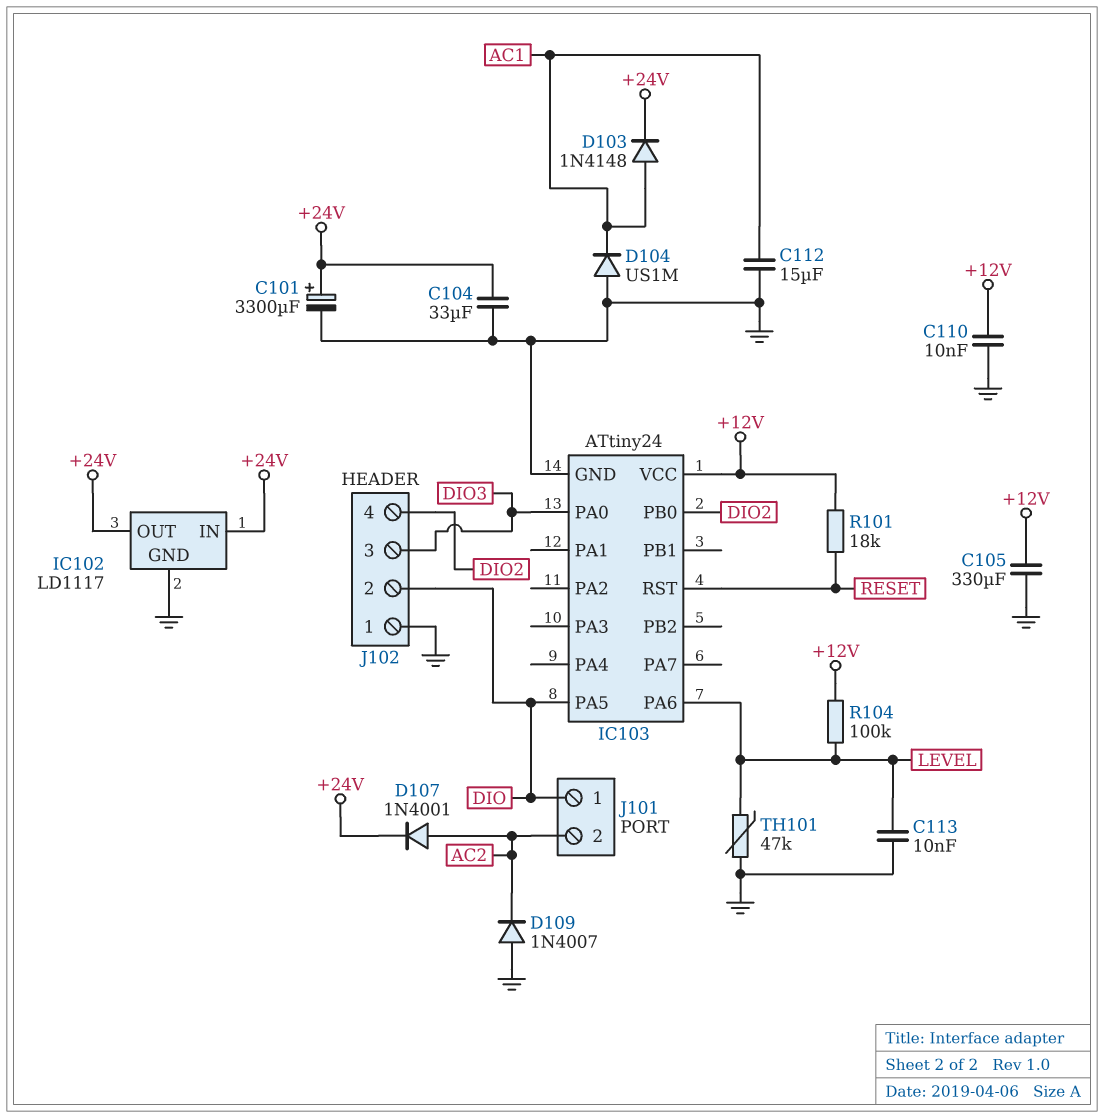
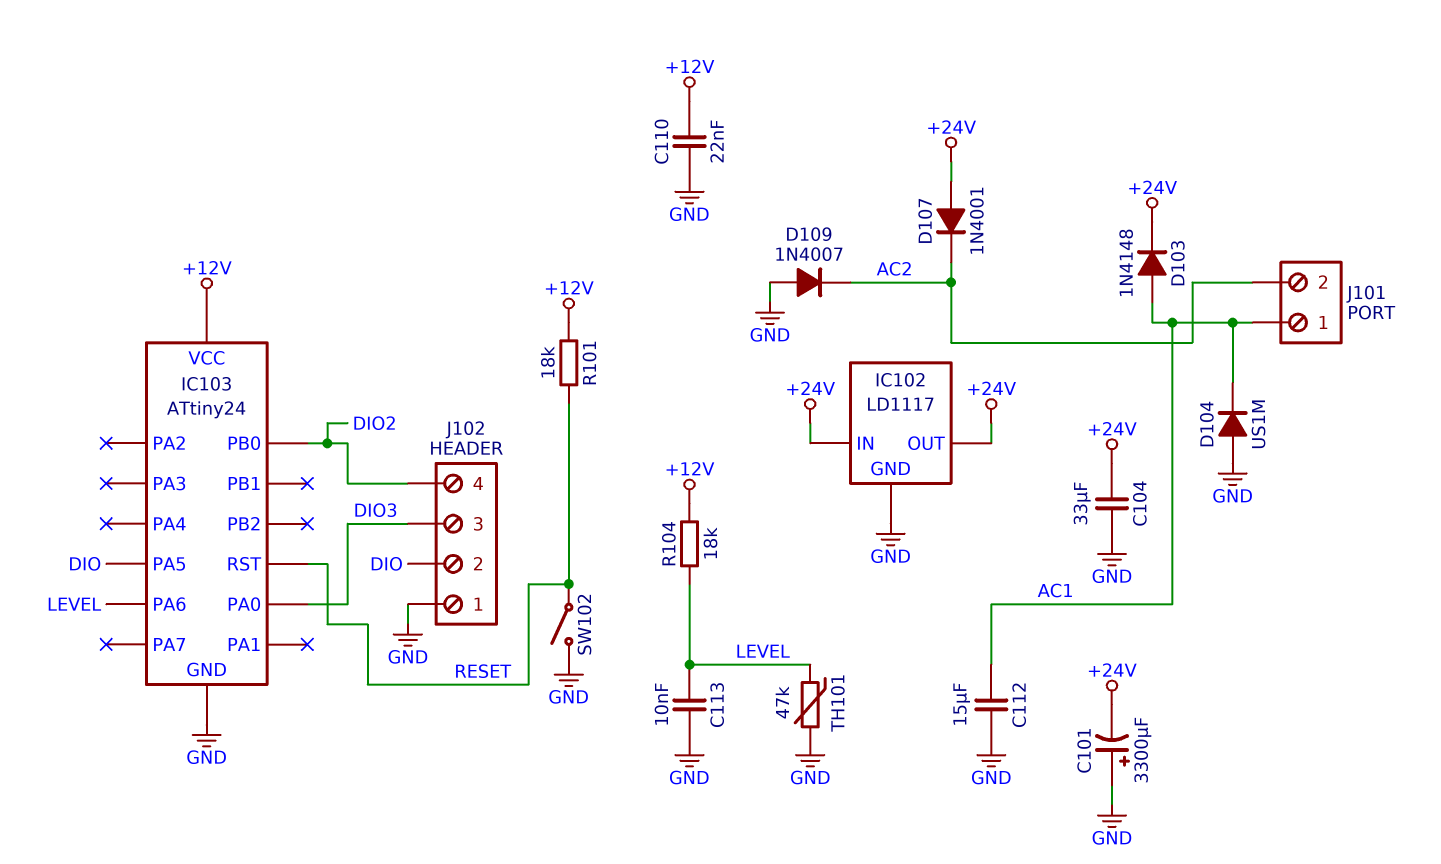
C101: 3300uF (plus +24V, minus GND) -> 3300uF (plus GND, minus +24V)
C105: 330uF (+12V, GND) -> none
C110: 10nF (+12V, GND) -> 22nF (+12V, GND)
D107: diode 1N4001 (A AC2, K +24V) -> diode 1N4001 (A +24V, K AC2)
J101 pin 1: DIO -> AC1
R104: 100k (+12V, LEVEL) -> 18k (+12V, LEVEL)
SW102: none -> switch (GND, RESET)

